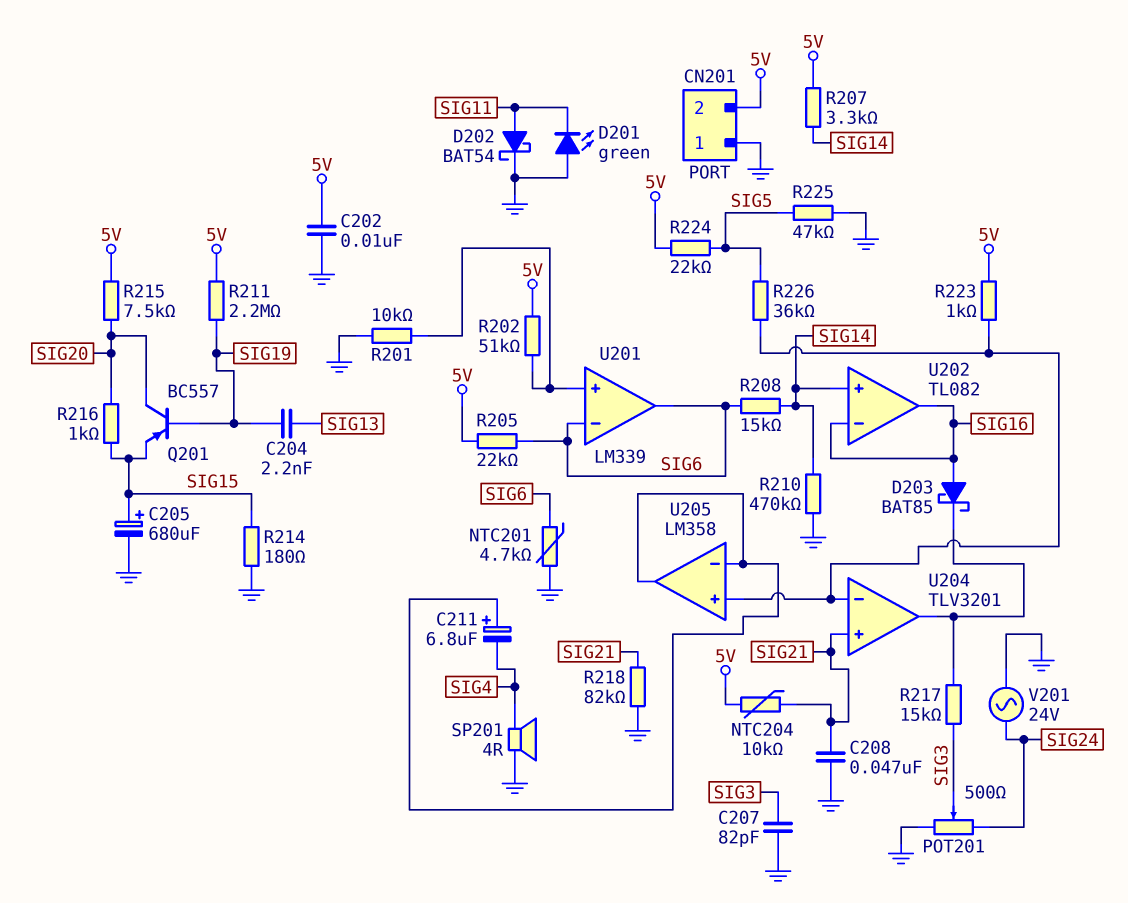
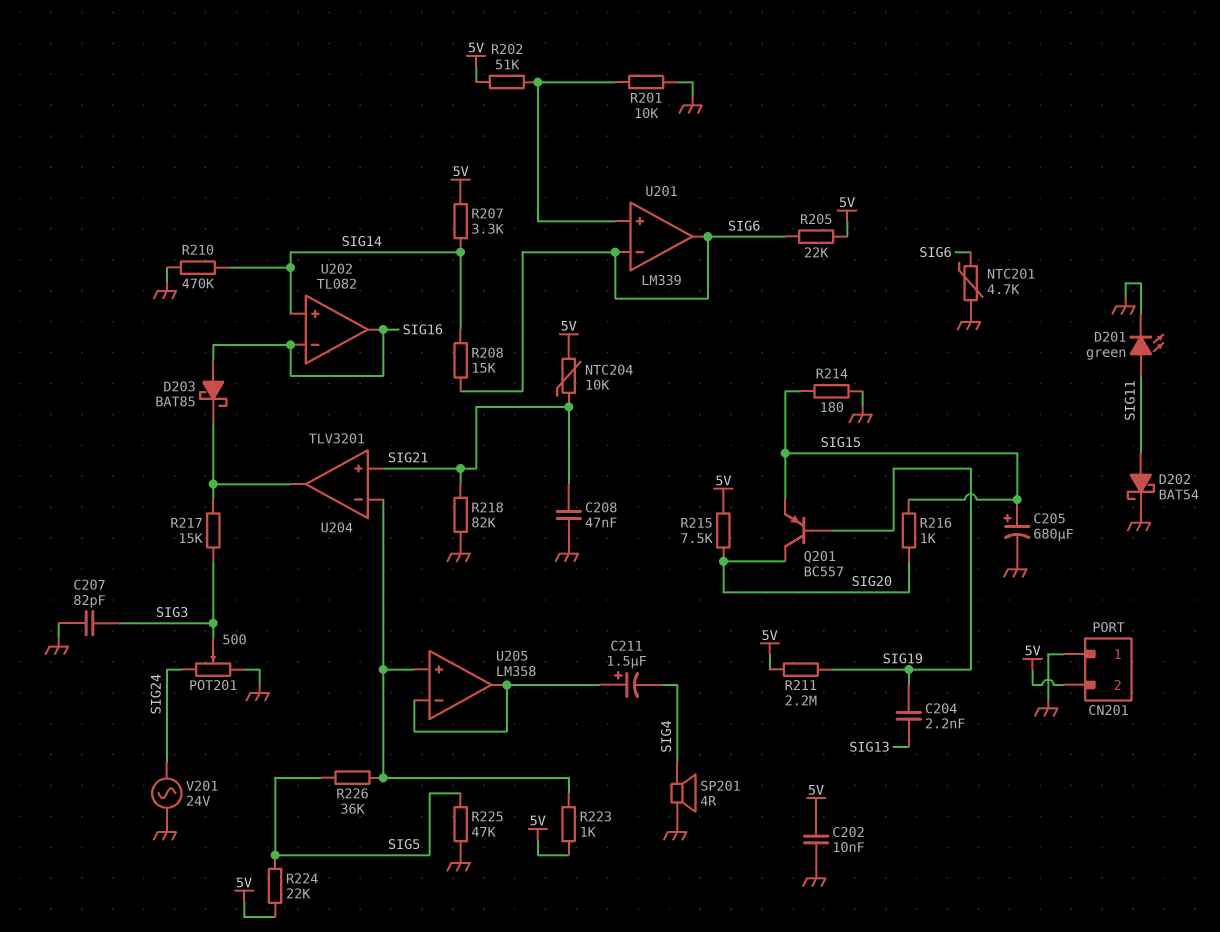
C211: 6.8uF (plus U205/in-, minus SIG4) -> 1.5uF (plus U205/in-, minus SIG4)
D201: LED green (A GND, K SIG11) -> LED green (A SIG11, K GND)

